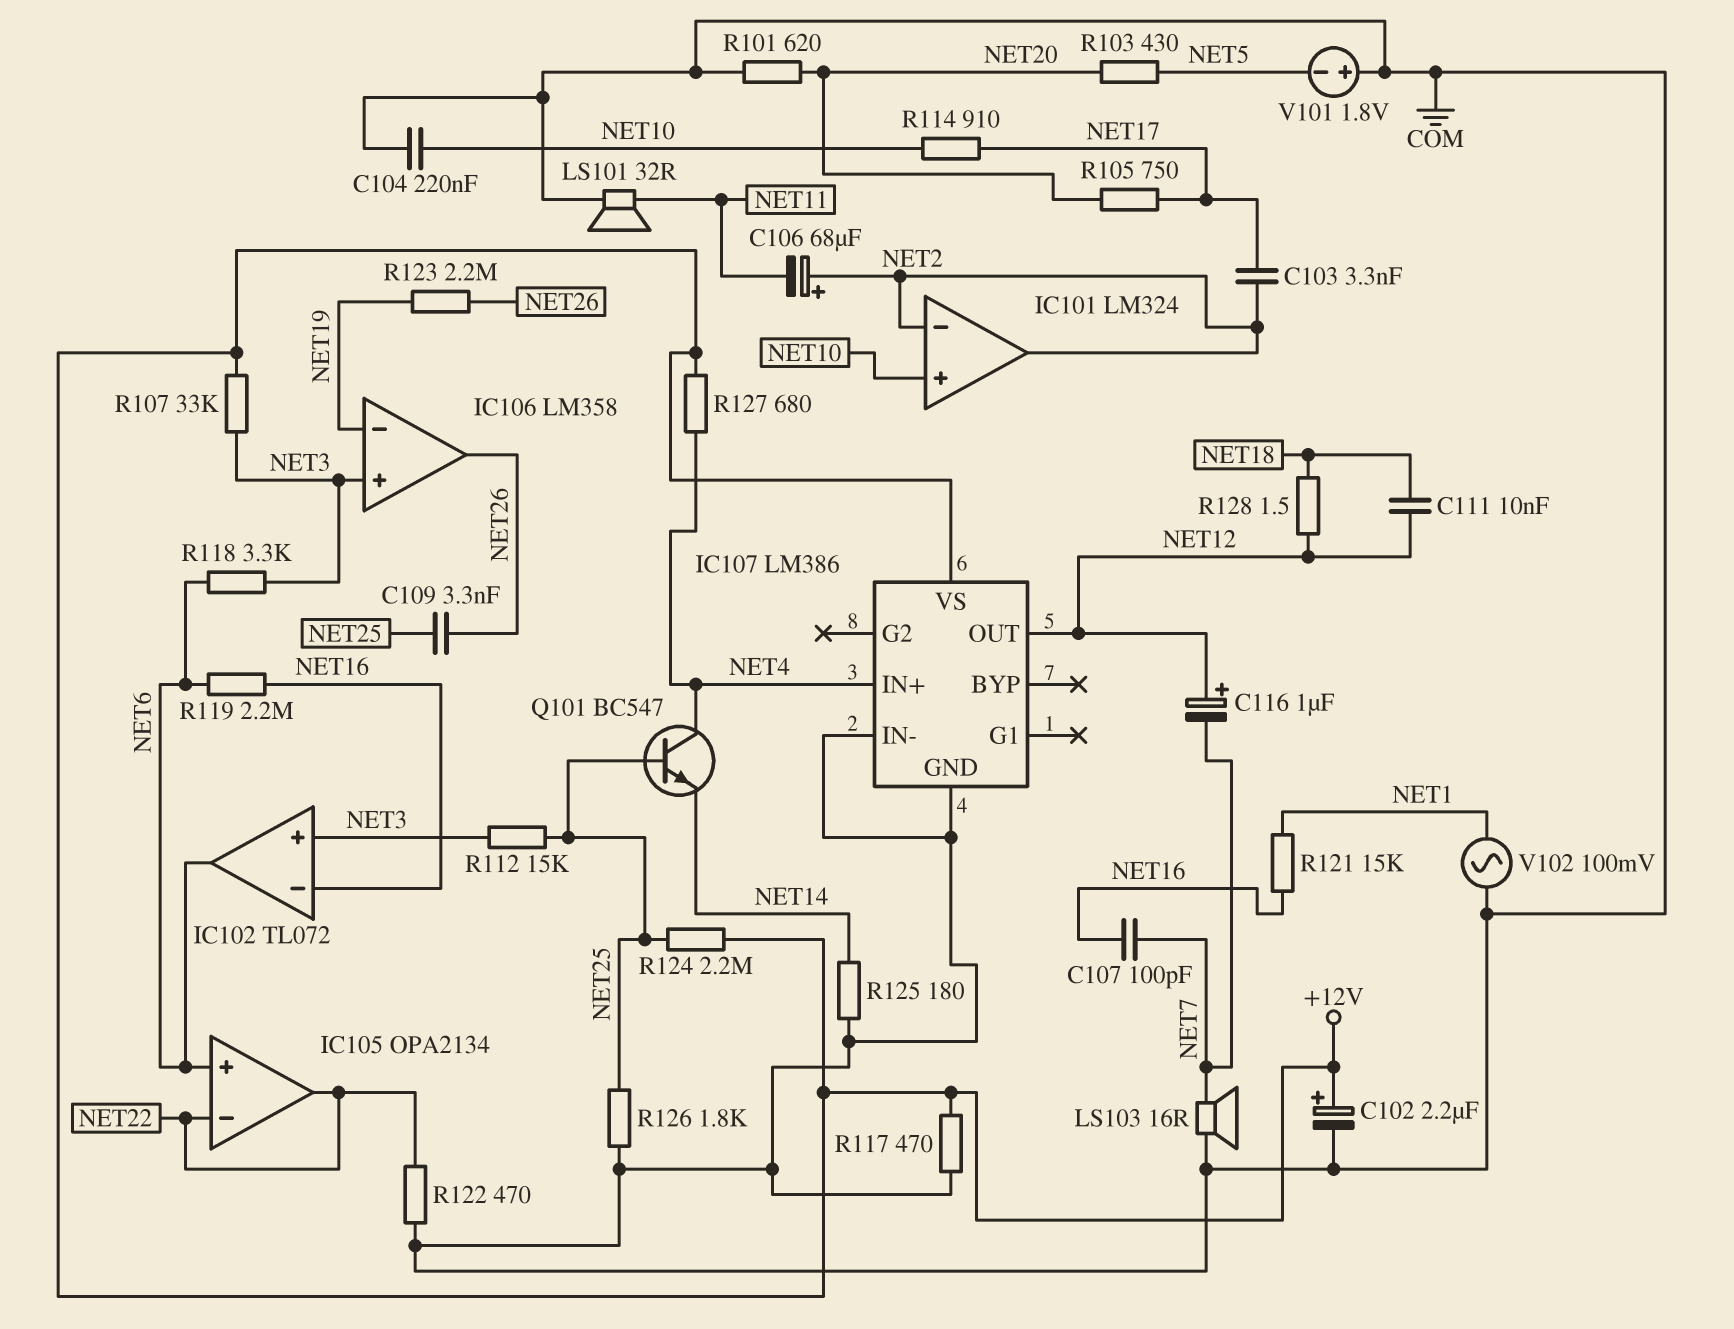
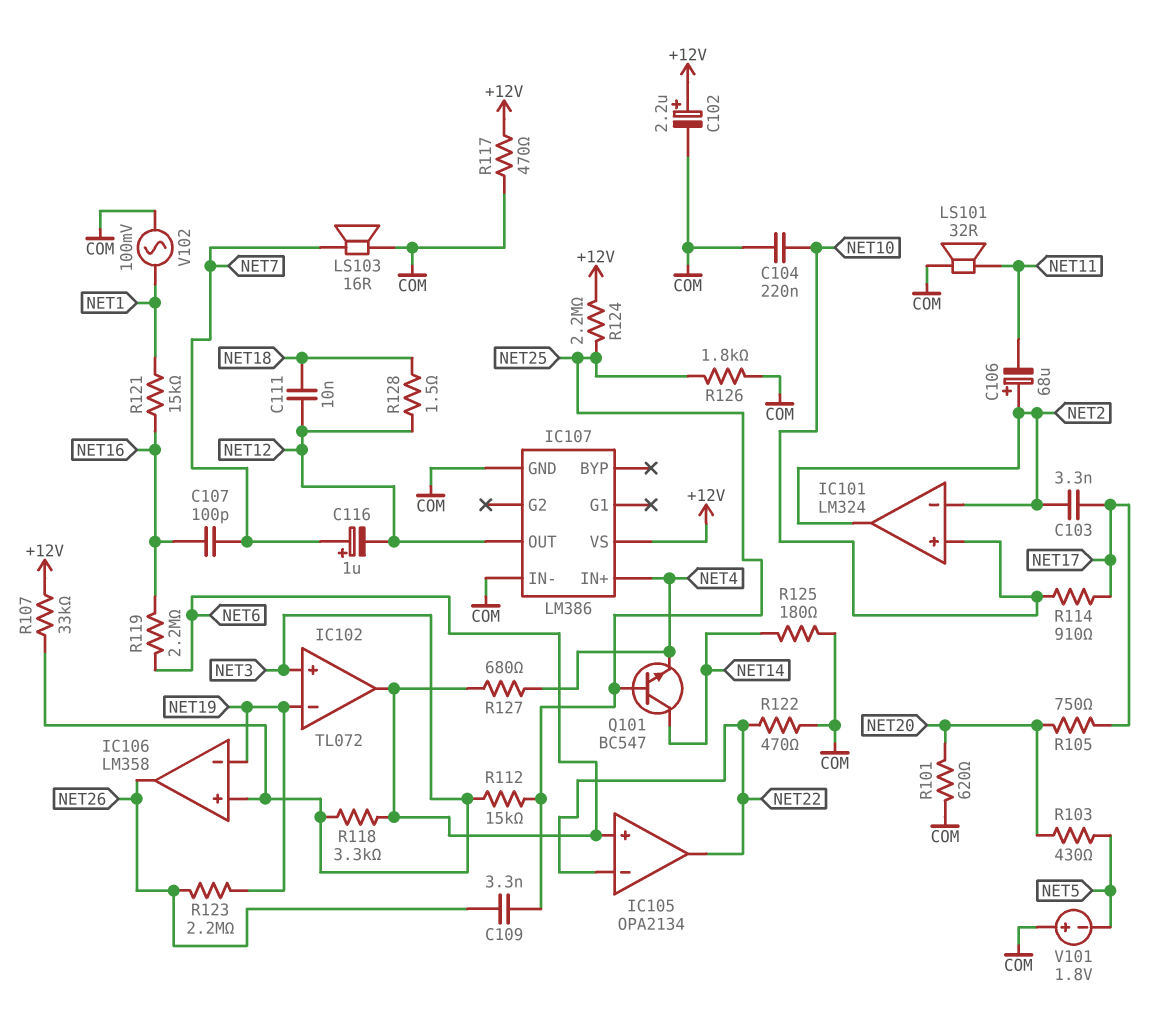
C116: 1uF (plus NET12, minus NET7) -> 1uF (plus NET7, minus NET12)
IC102 pin in-: NET16 -> NET19
Q101: NPN BC547 (B NET25, C NET4, E NET14) -> NPN BC547 (B NET25, C NET14, E NET4)
R127: 680 (+12V, NET4) -> 680 (NET4, NET6)

